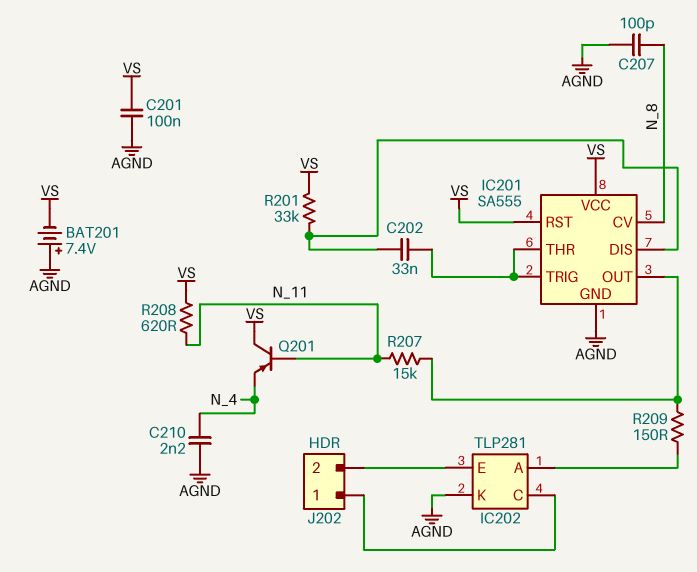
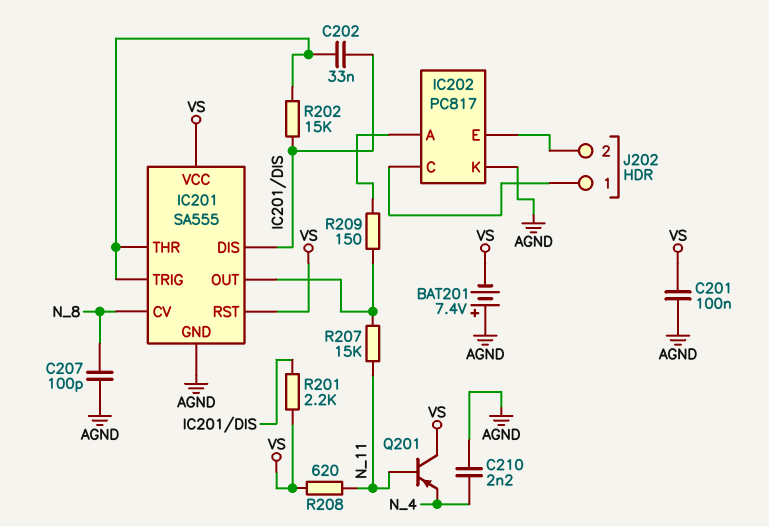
IC202: TLP281 -> PC817
R201: 33k (IC201/DIS, VS) -> 2.2k (IC201/DIS, VS)
R202: none -> 15k (IC201/DIS, IC201/THR)

